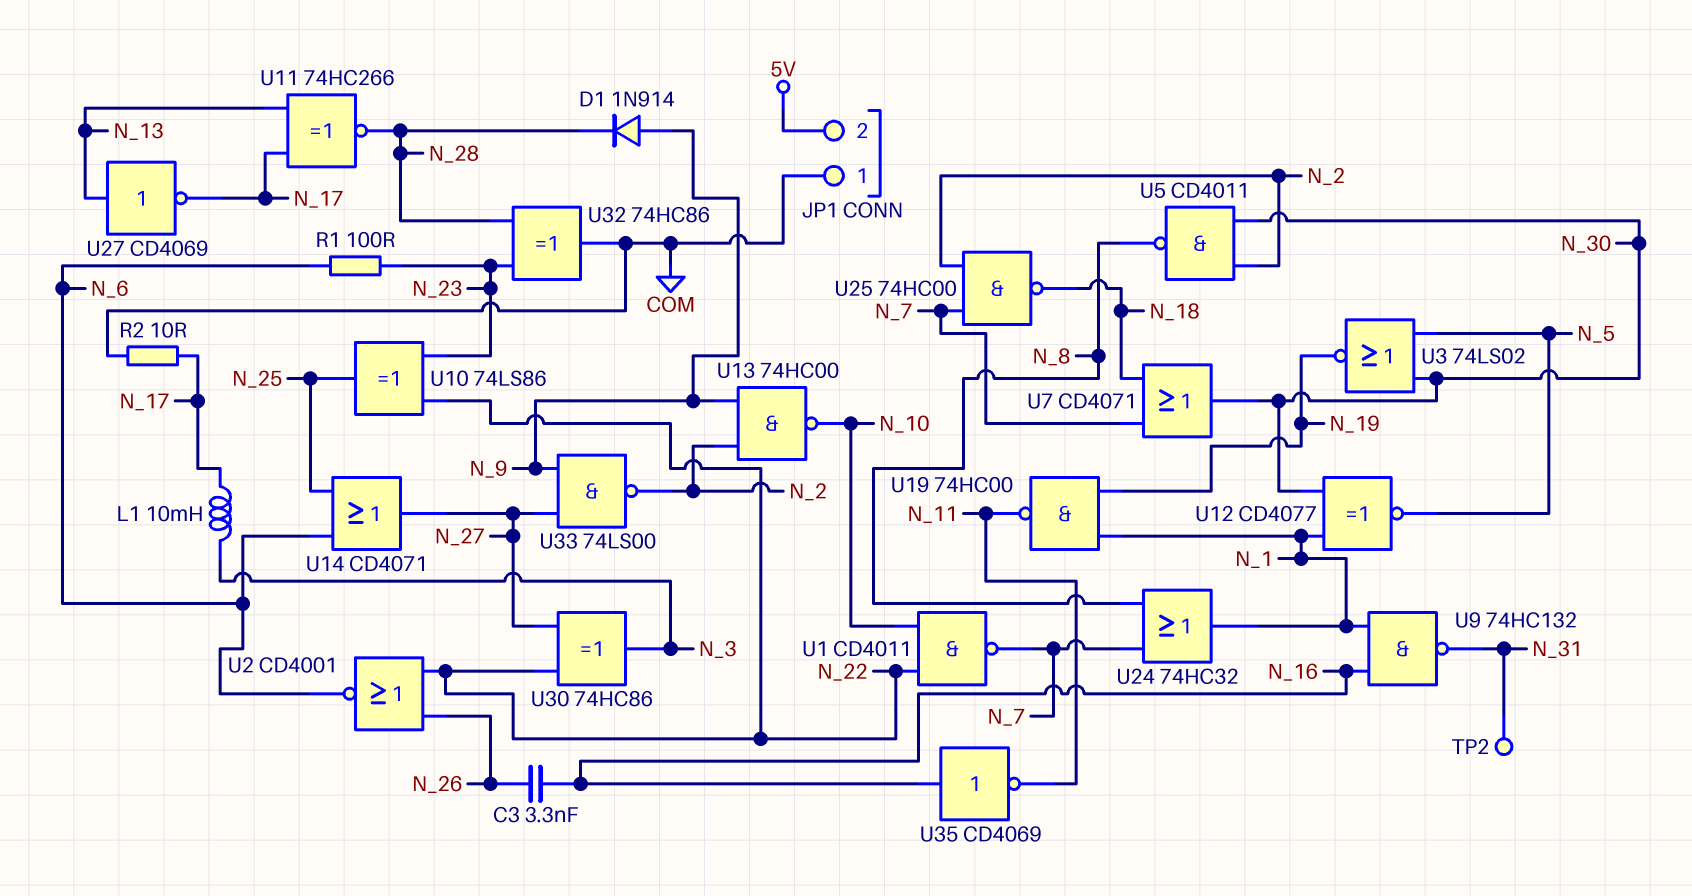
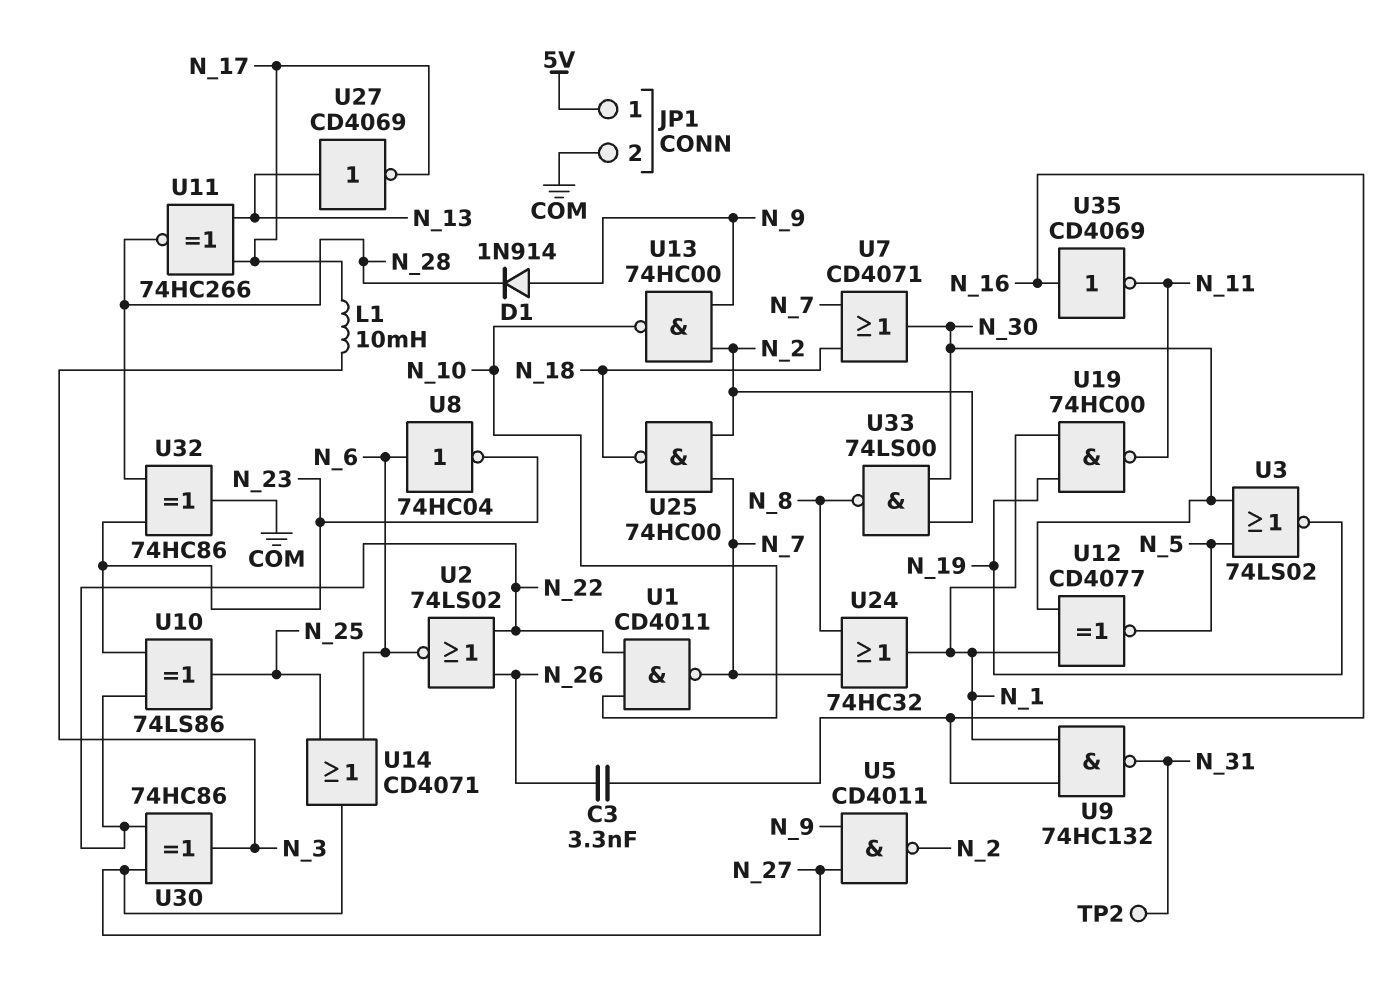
JP1 pin 1: COM -> 5V
JP1 pin 2: 5V -> COM
R1: 100 (N_6, N_23) -> none
R2: 10 (COM, N_17) -> none
U2: NOR CD4001 (in N_22, in N_26, out N_6) -> NOR 74LS02 (in N_22, in N_26, out N_6)
U5: NAND CD4011 (in N_2, in N_30, out N_8) -> NAND CD4011 (in N_9, in N_27, out N_2)
U8: none -> NOT 74HC04 (in N_6, out N_23)
U33: NAND 74LS00 (in N_9, in N_27, out N_2) -> NAND 74LS00 (in N_2, in N_30, out N_8)

